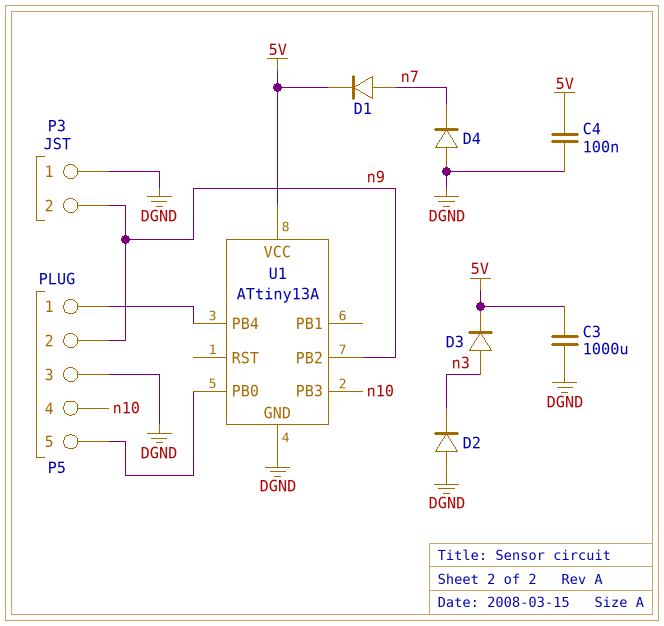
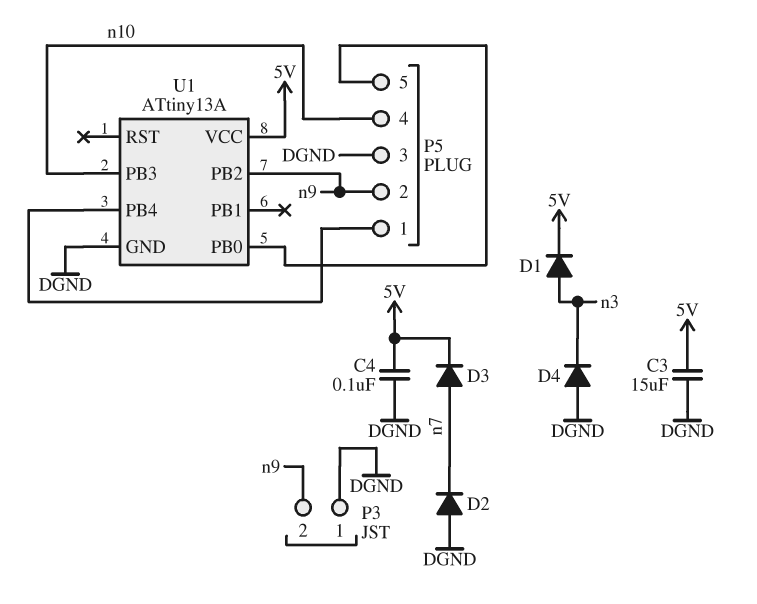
C3: 1000uF (5V, DGND) -> 15uF (5V, DGND)
D1: diode (A n7, K 5V) -> diode (A n3, K 5V)
D2: diode (A DGND, K n3) -> diode (A DGND, K n7)
D3: diode (A n3, K 5V) -> diode (A n7, K 5V)
D4: diode (A DGND, K n7) -> diode (A DGND, K n3)

